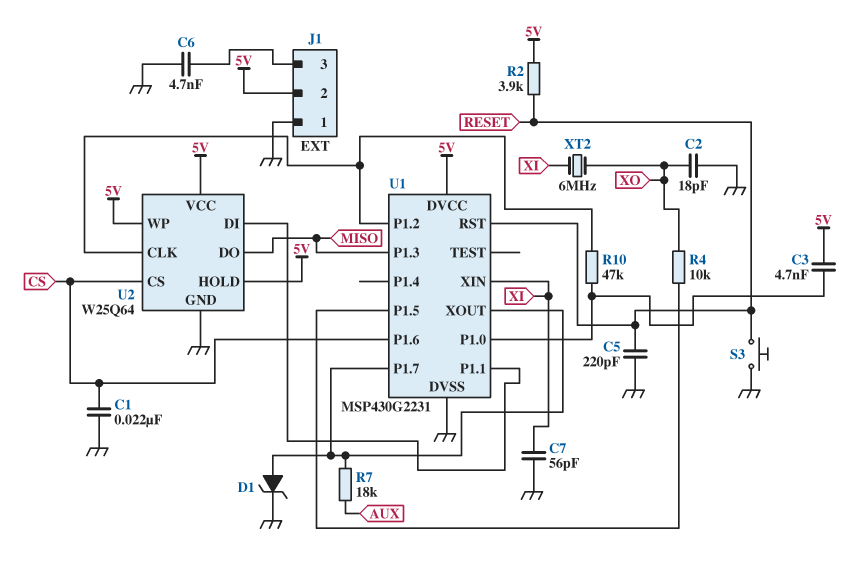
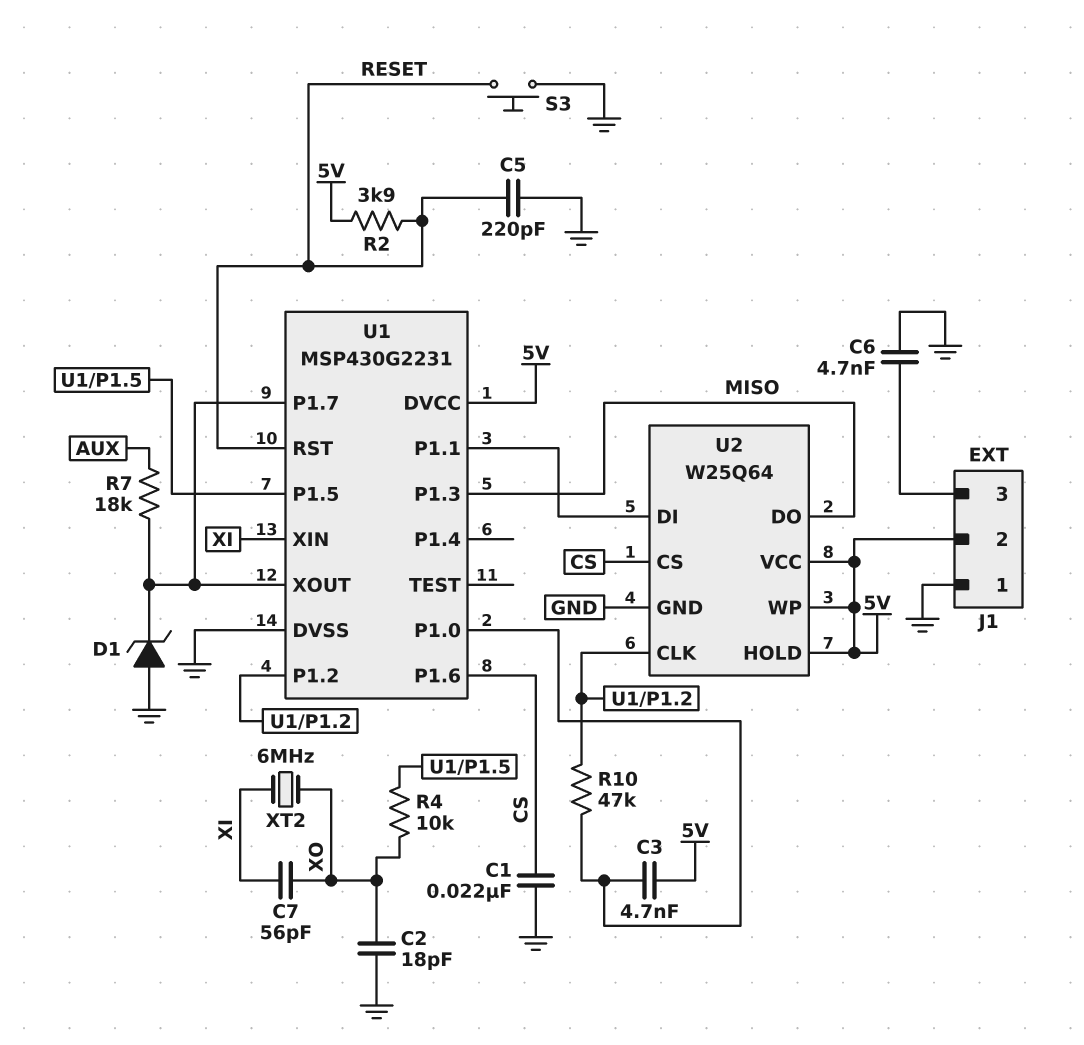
C7: 56pF (GND, XI) -> 56pF (XI, XO)
D1: zener (A U1/P1.7, K GND) -> zener (A GND, K U1/P1.7)

